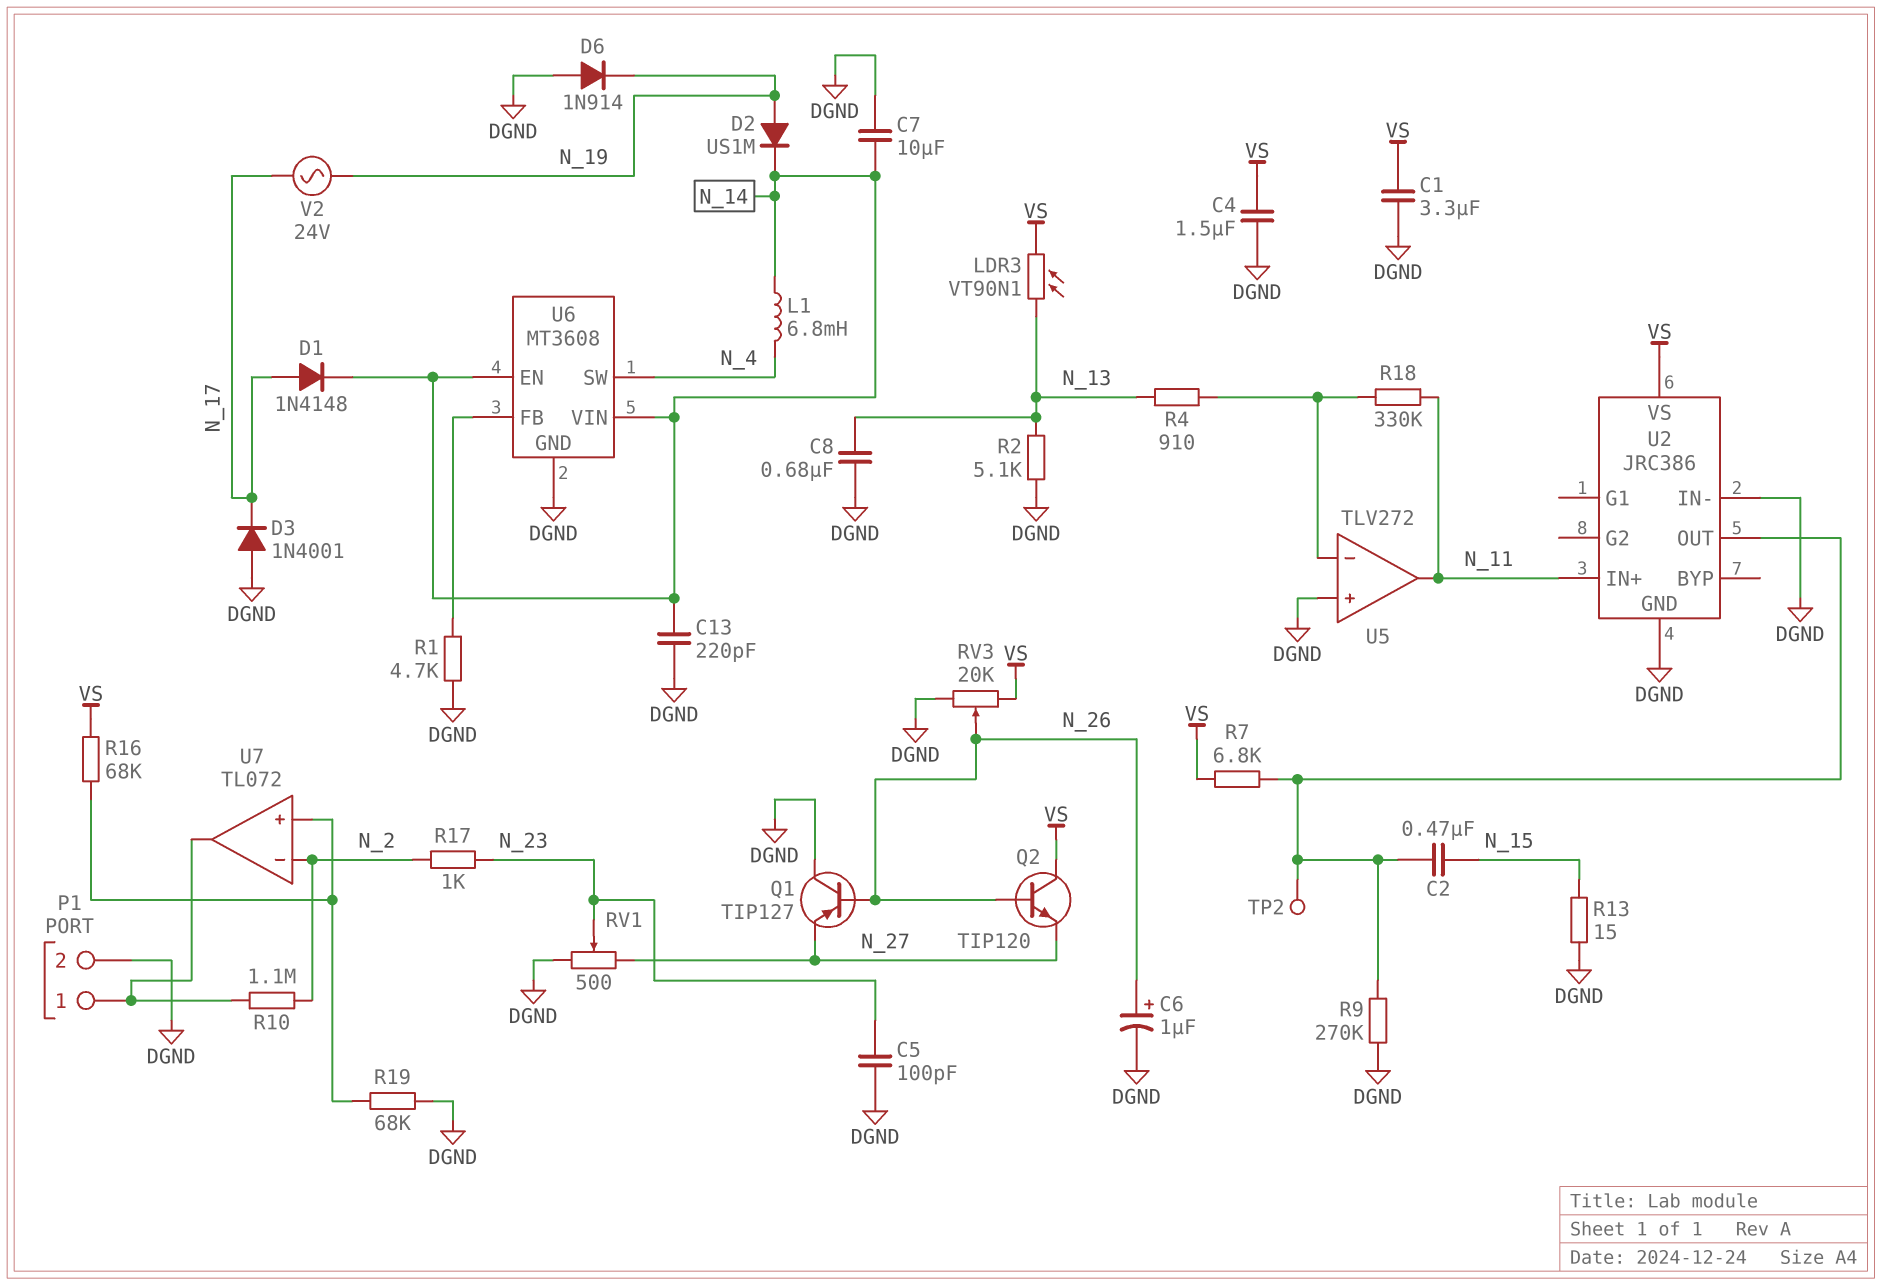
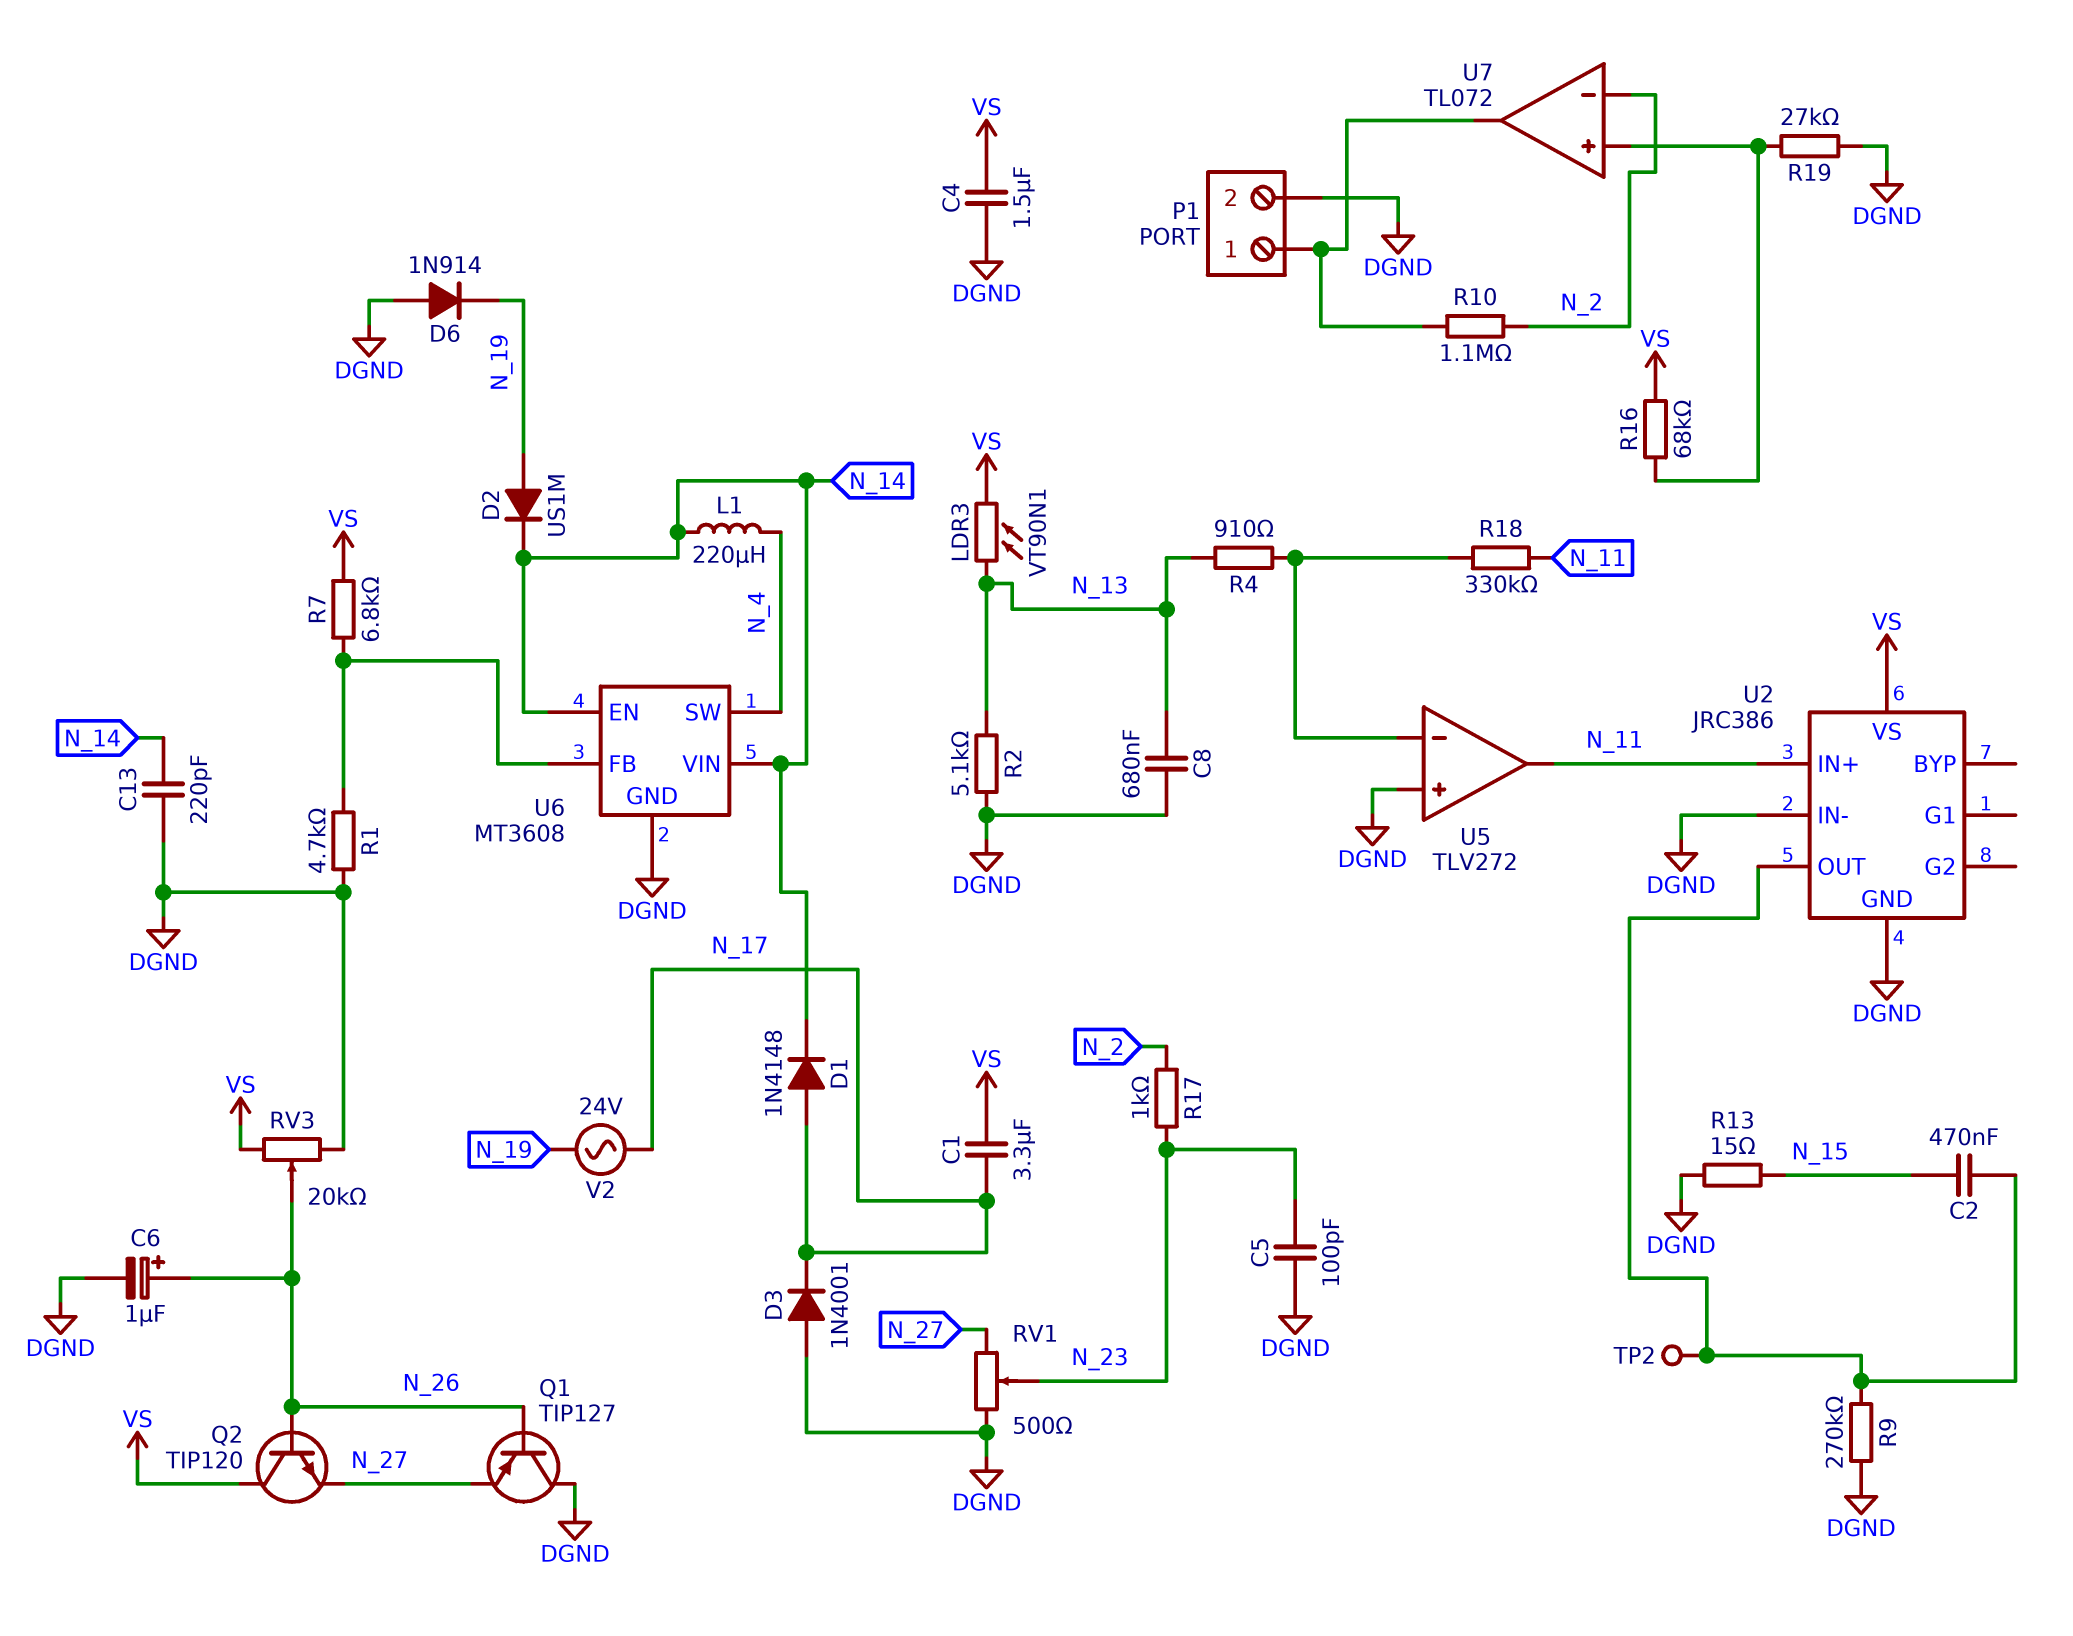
C1: 3.3uF (DGND, VS) -> 3.3uF (N_17, VS)
C7: 10uF (DGND, N_14) -> none
L1: 6.8mH (N_4, N_14) -> 220uH (N_4, N_14)
R7: 6.8k (U2/OUT, VS) -> 6.8k (U6/FB, VS)
R19: 68k (DGND, U7/in+) -> 27k (DGND, U7/in+)

